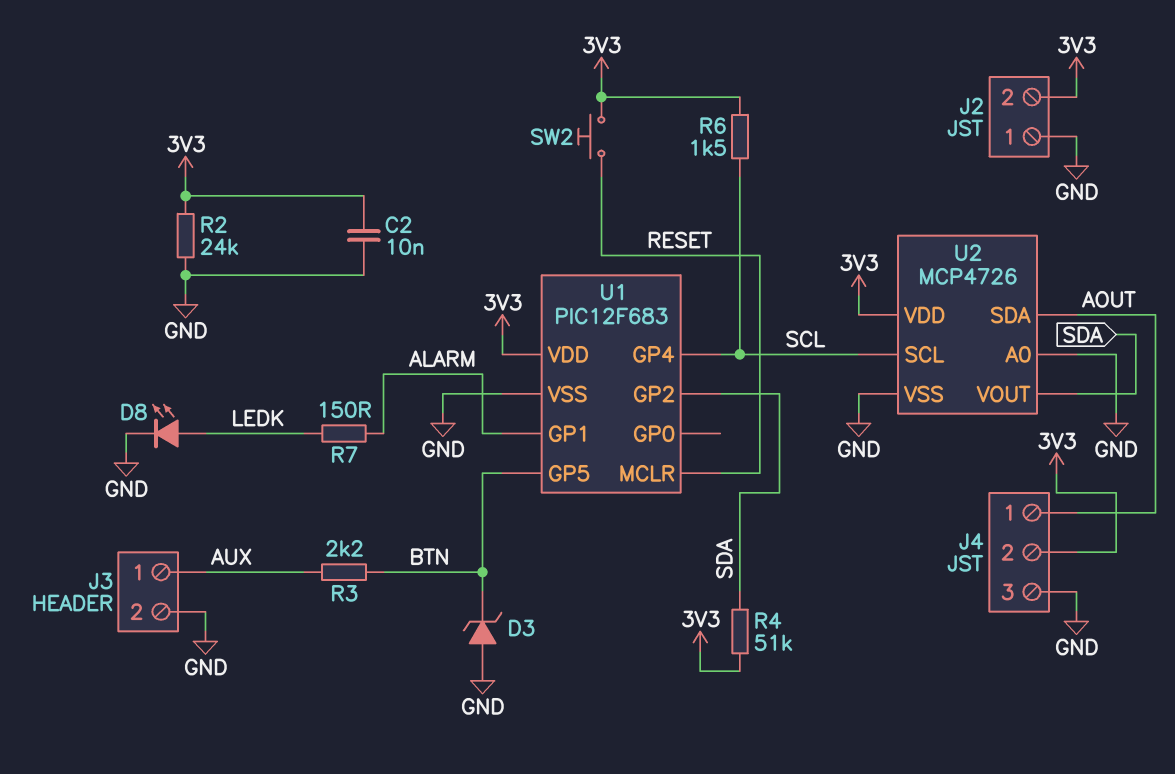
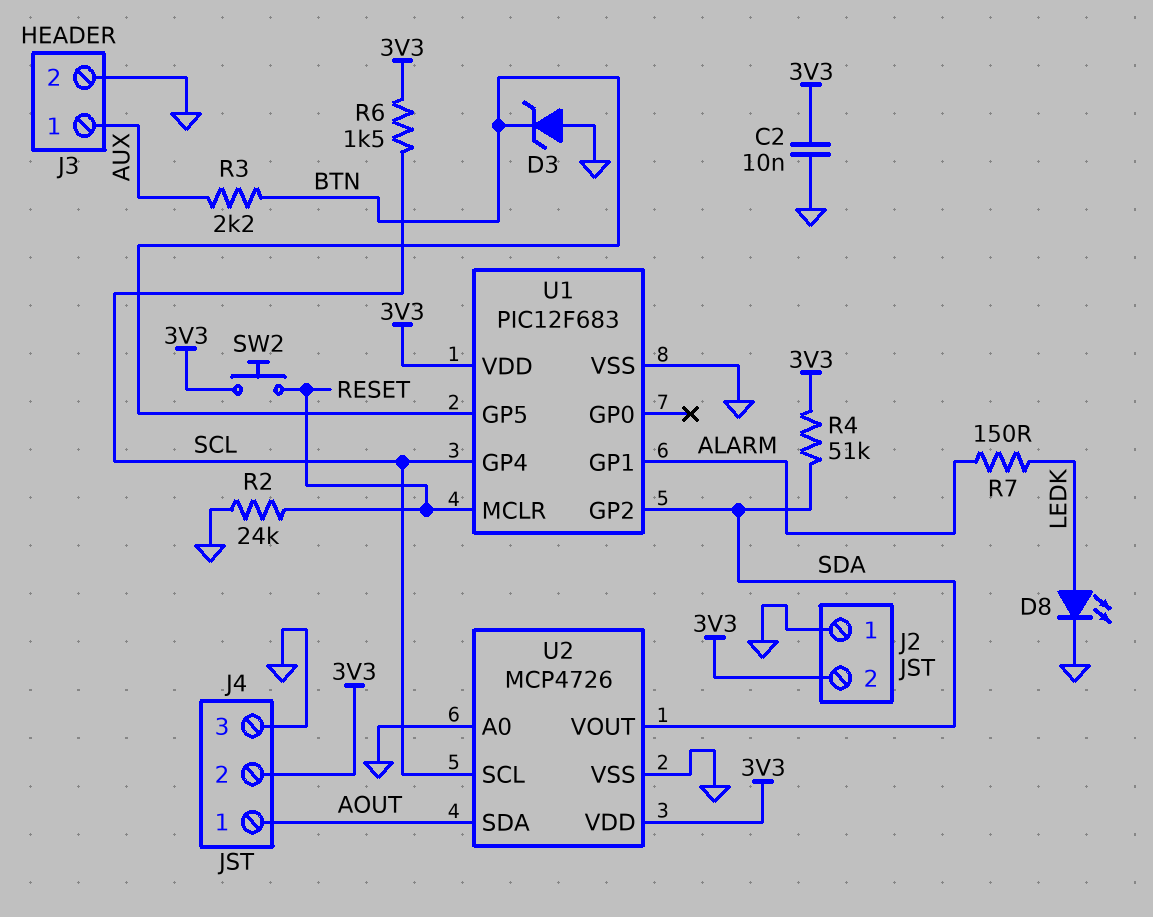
R2: 24k (3V3, GND) -> 24k (GND, RESET)

